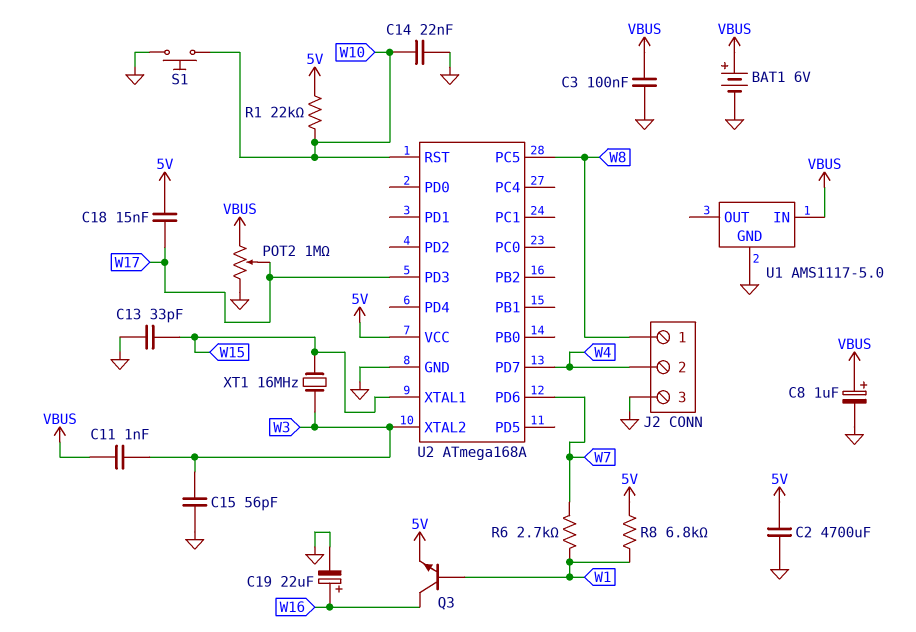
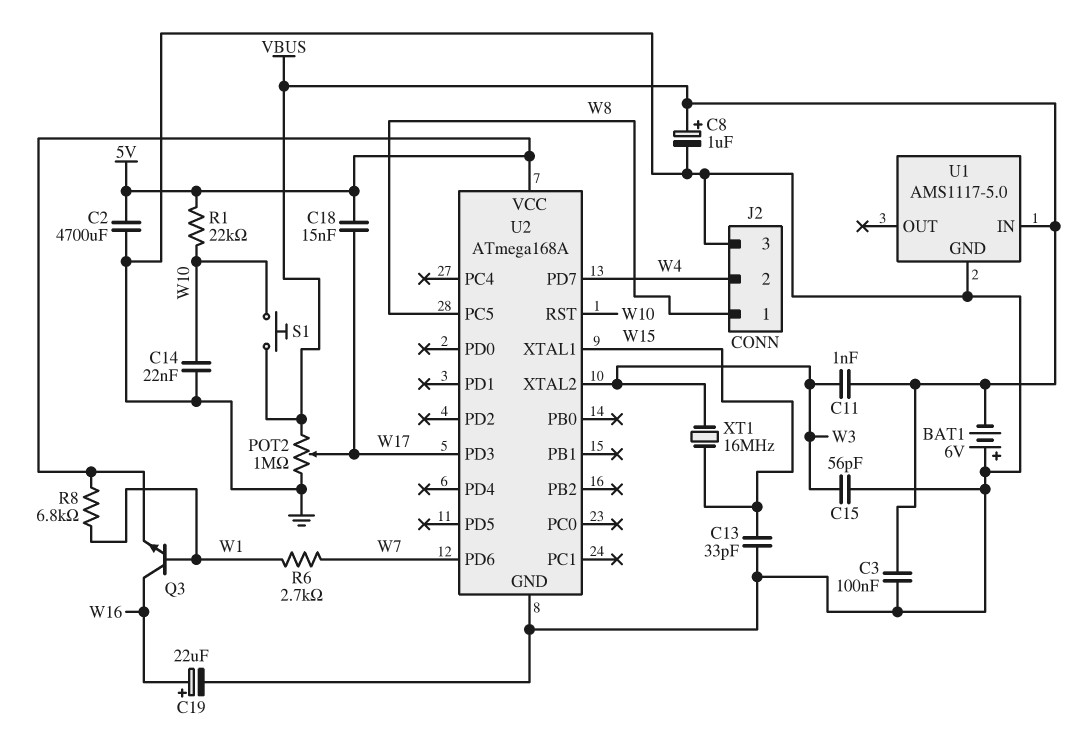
BAT1: 6V (plus VBUS, minus GND) -> 6V (plus GND, minus VBUS)
S1: button (GND, W10) -> button (VBUS, W10)

